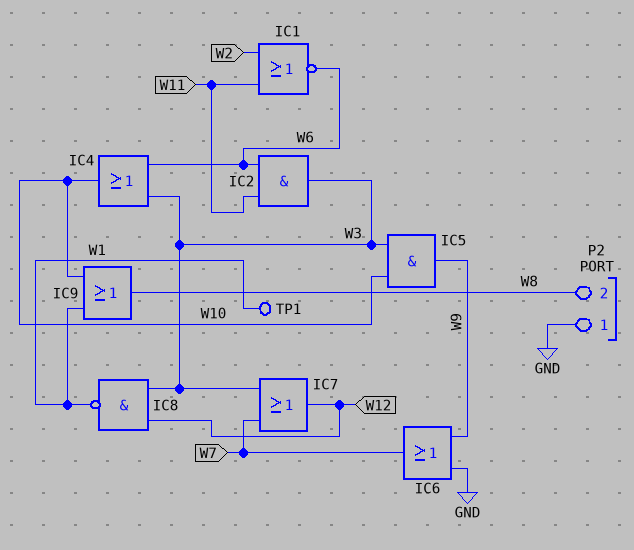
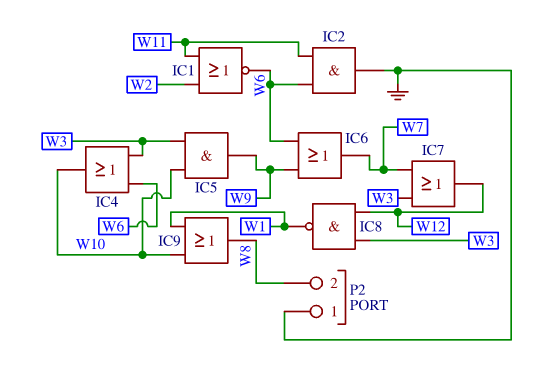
IC2: AND (in W6, in W11, out W3) -> AND (in W6, in W11, out GND)
IC6: OR (in GND, in W9, out W7) -> OR (in W6, in W9, out W7)
TP1: test point (W1) -> none

